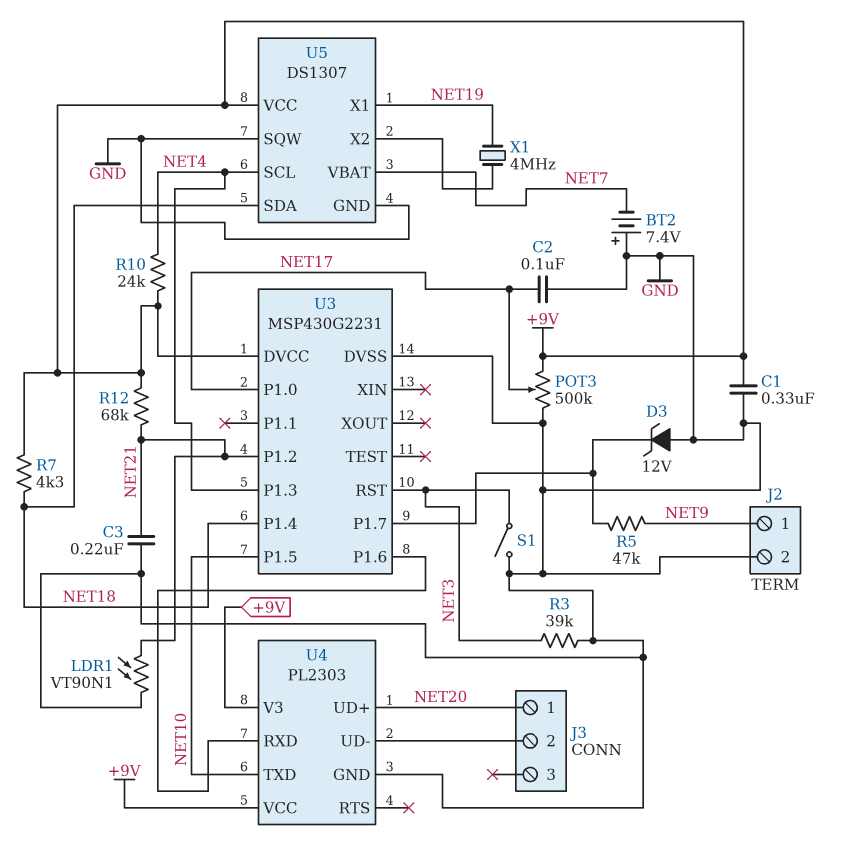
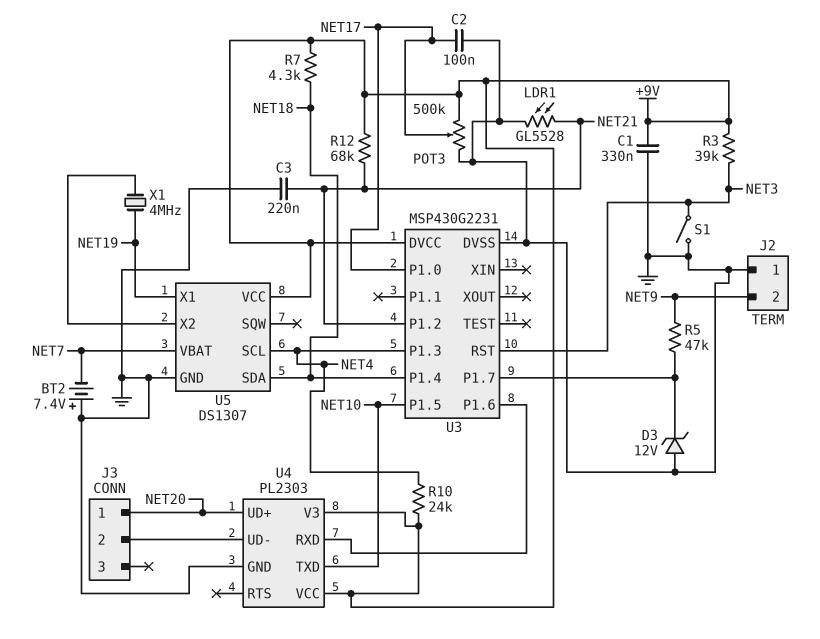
J2 pin 1: NET9 -> GND
J2 pin 2: GND -> NET9
LDR1: VT90N1 (GND, NET21) -> GL5528 (GND, NET21)
R3: 39k (GND, NET3) -> 39k (+9V, NET3)
U5 pin SQW: GND -> none

